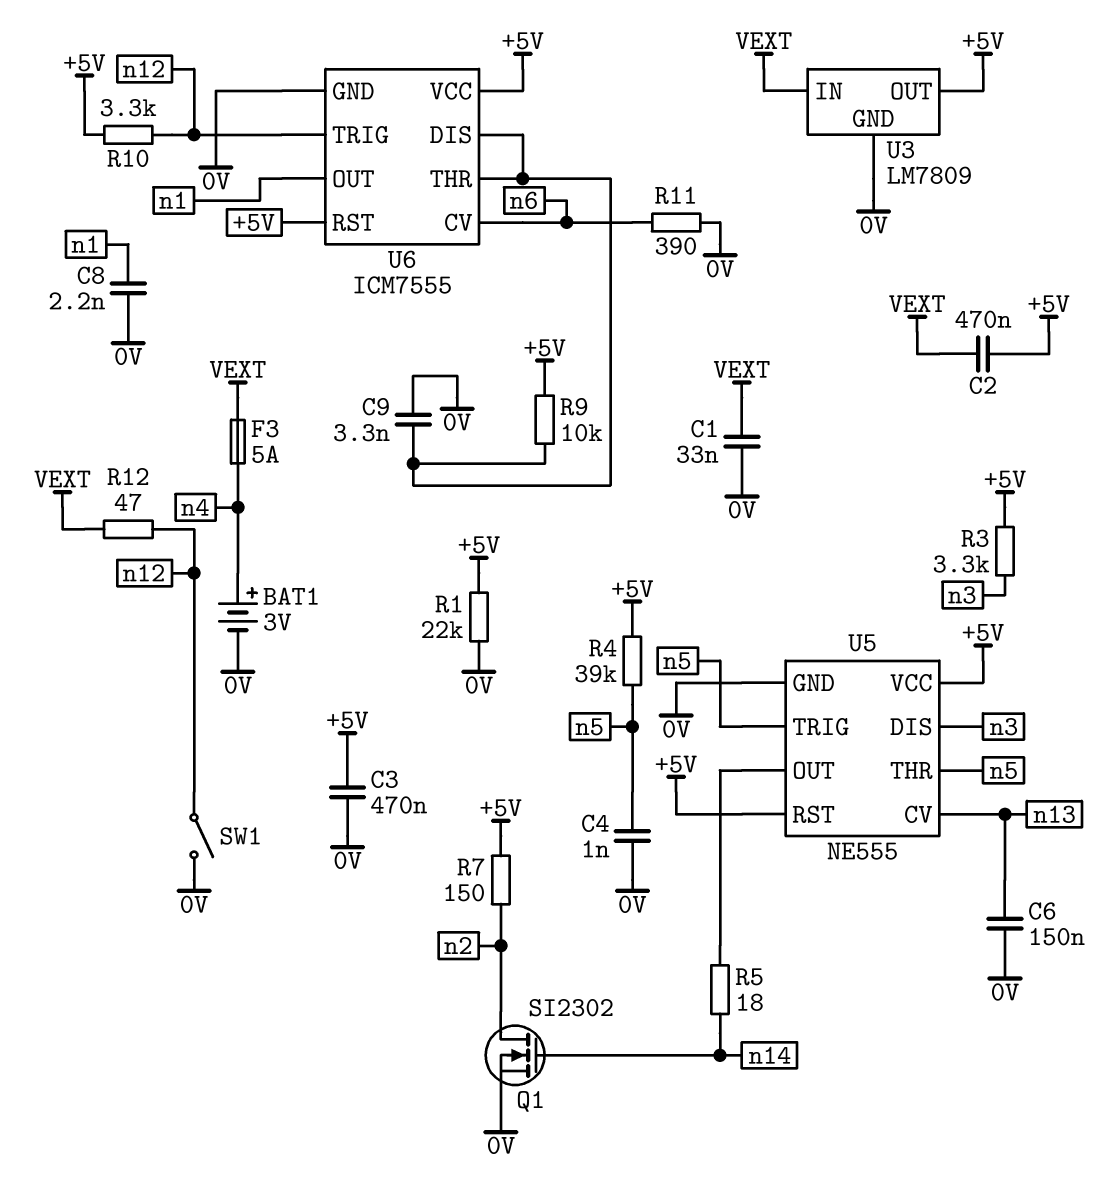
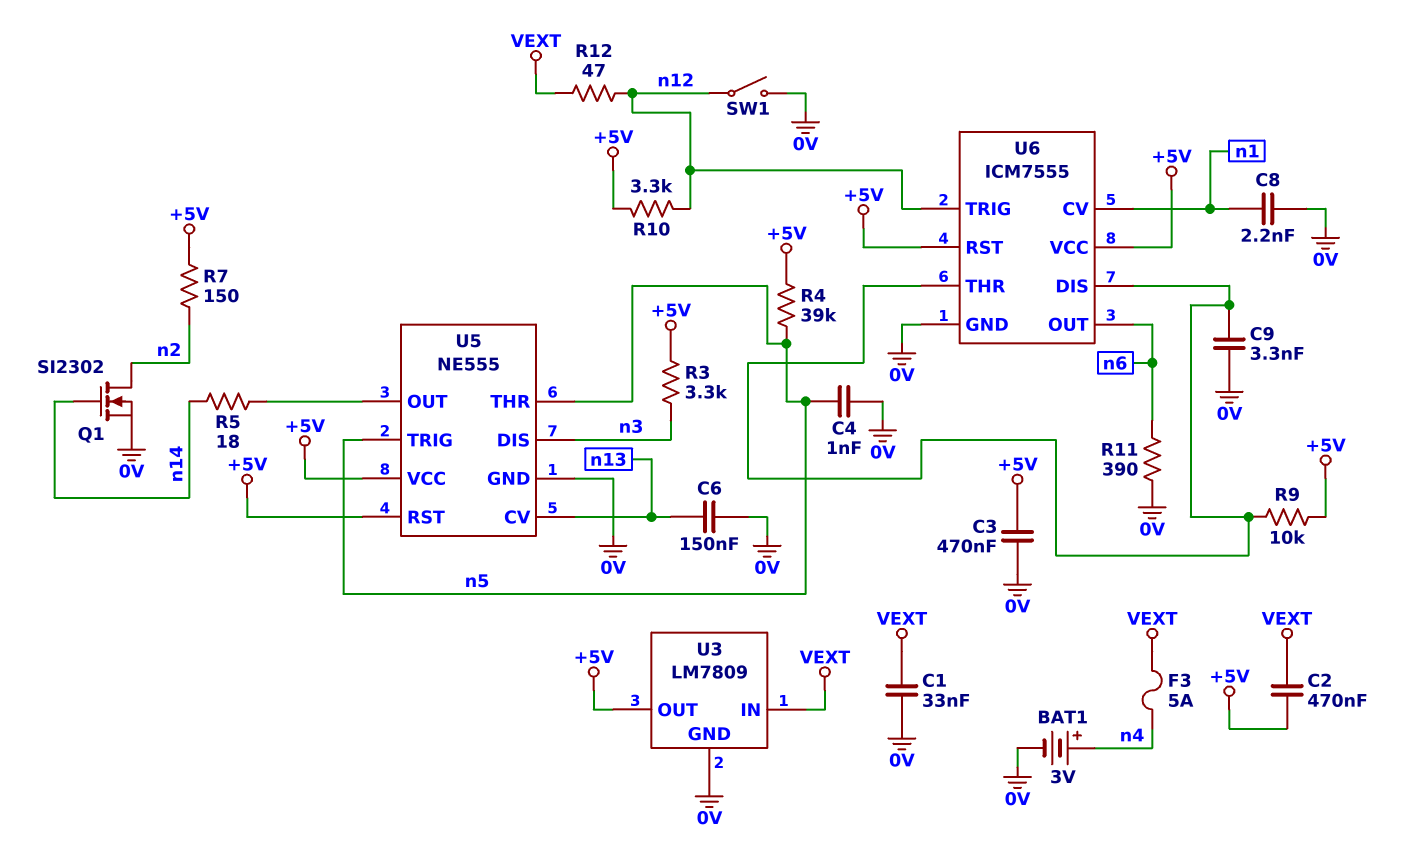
R1: 22k (+5V, 0V) -> none
U6 pin CV: n6 -> n1
U6 pin OUT: n1 -> n6

